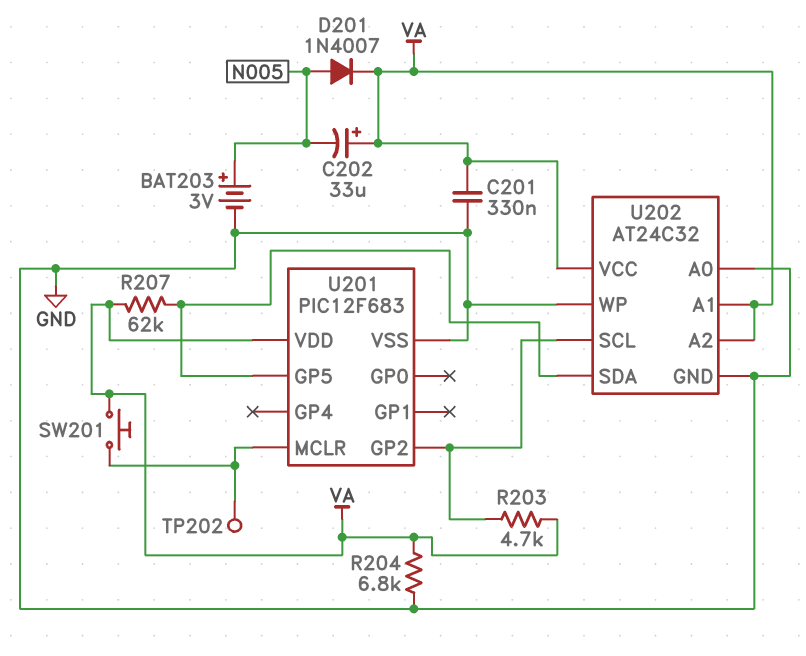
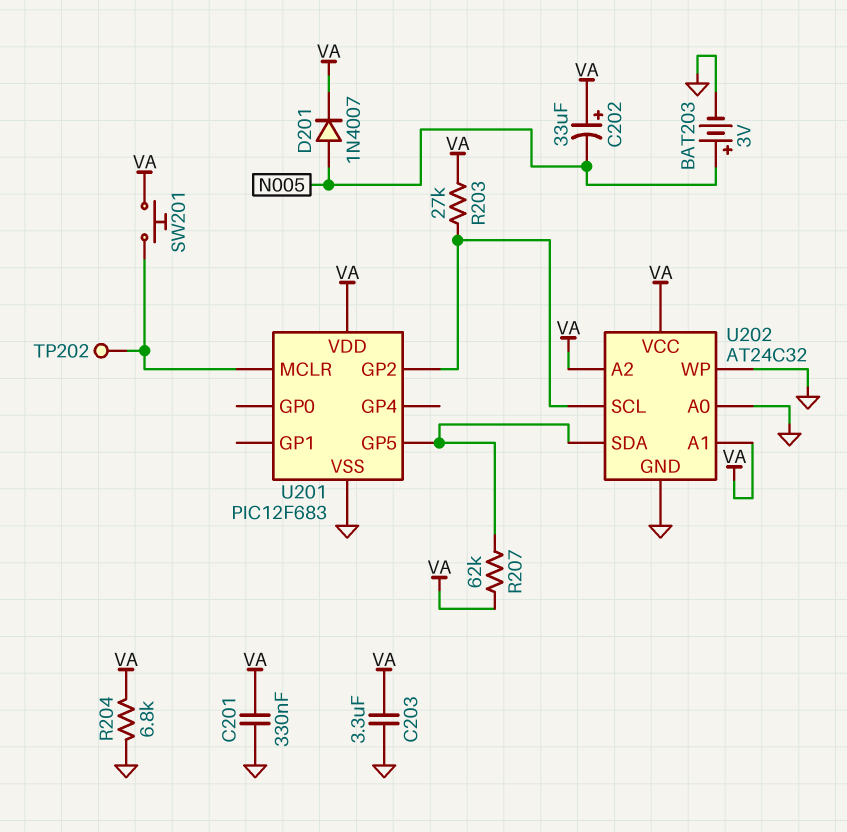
C203: none -> 3.3uF (GND, VA)
R203: 4.7k (U201/GP2, VA) -> 27k (U201/GP2, VA)

